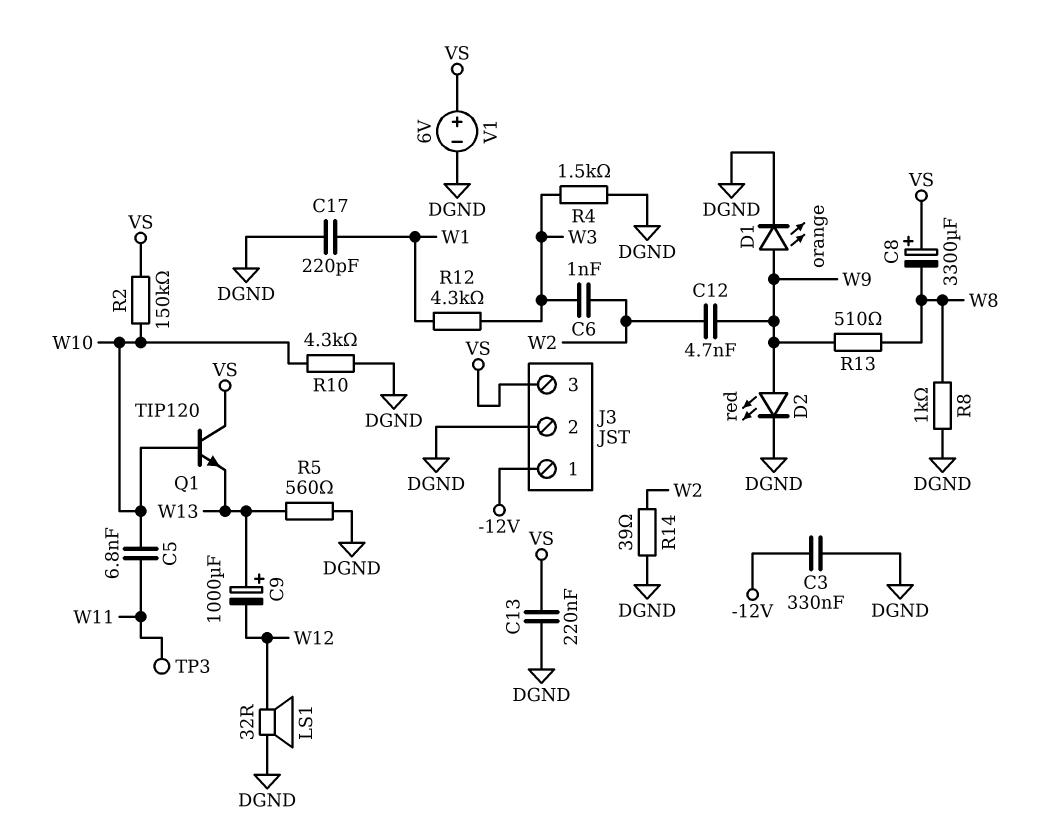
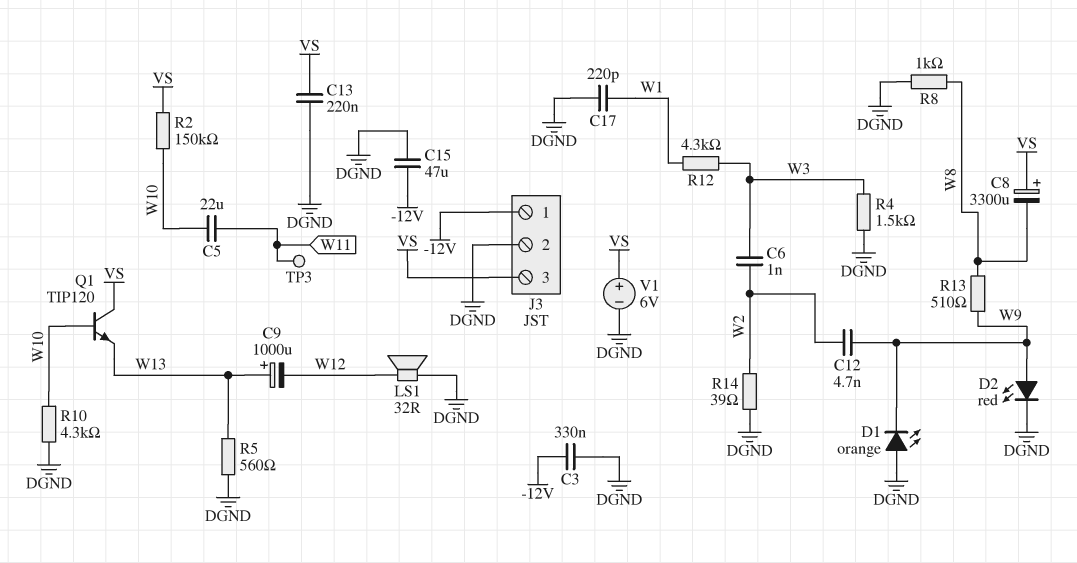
C5: 6.8nF (W10, W11) -> 22uF (W10, W11)
C15: none -> 47uF (-12V, DGND)
D1: LED orange (A W9, K DGND) -> LED orange (A DGND, K W9)

